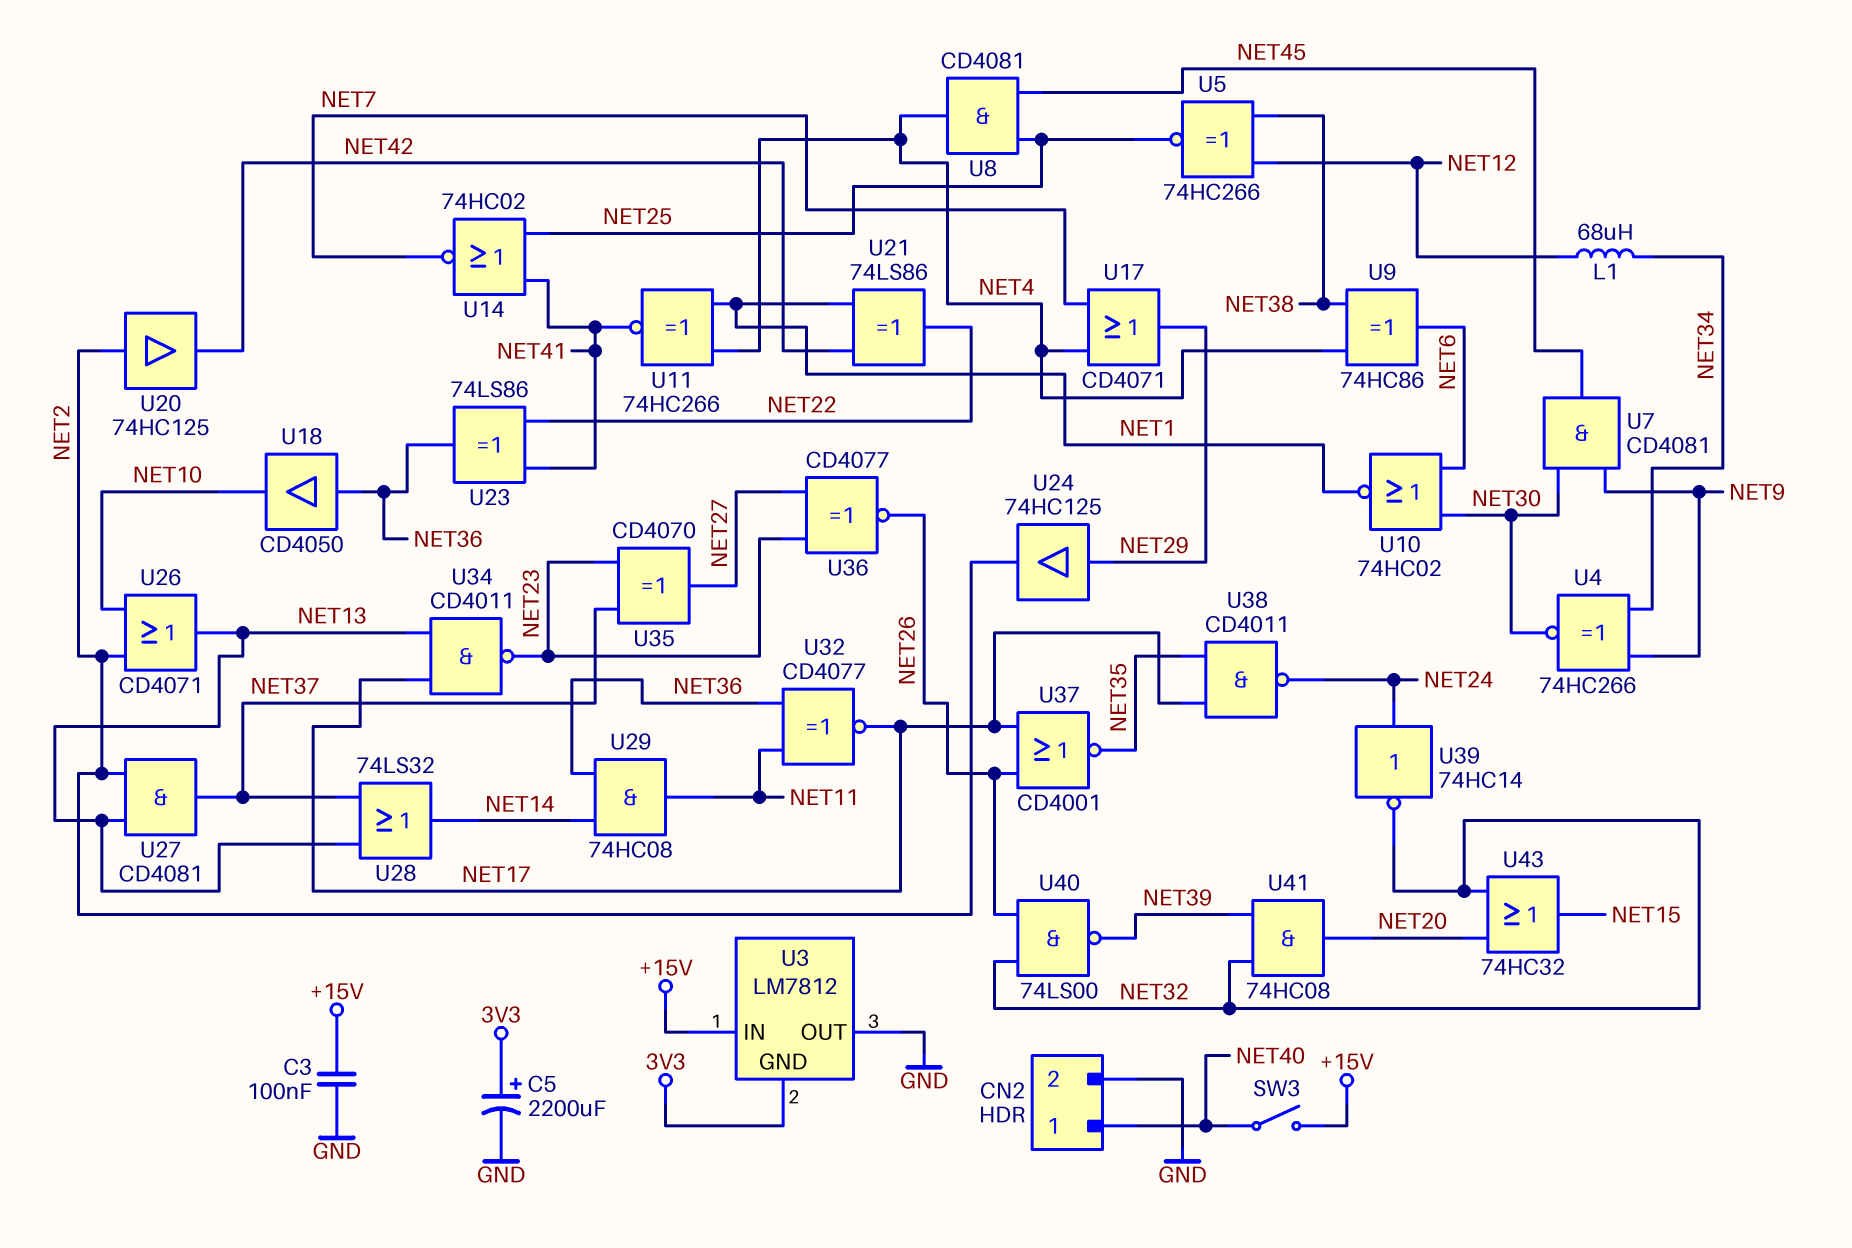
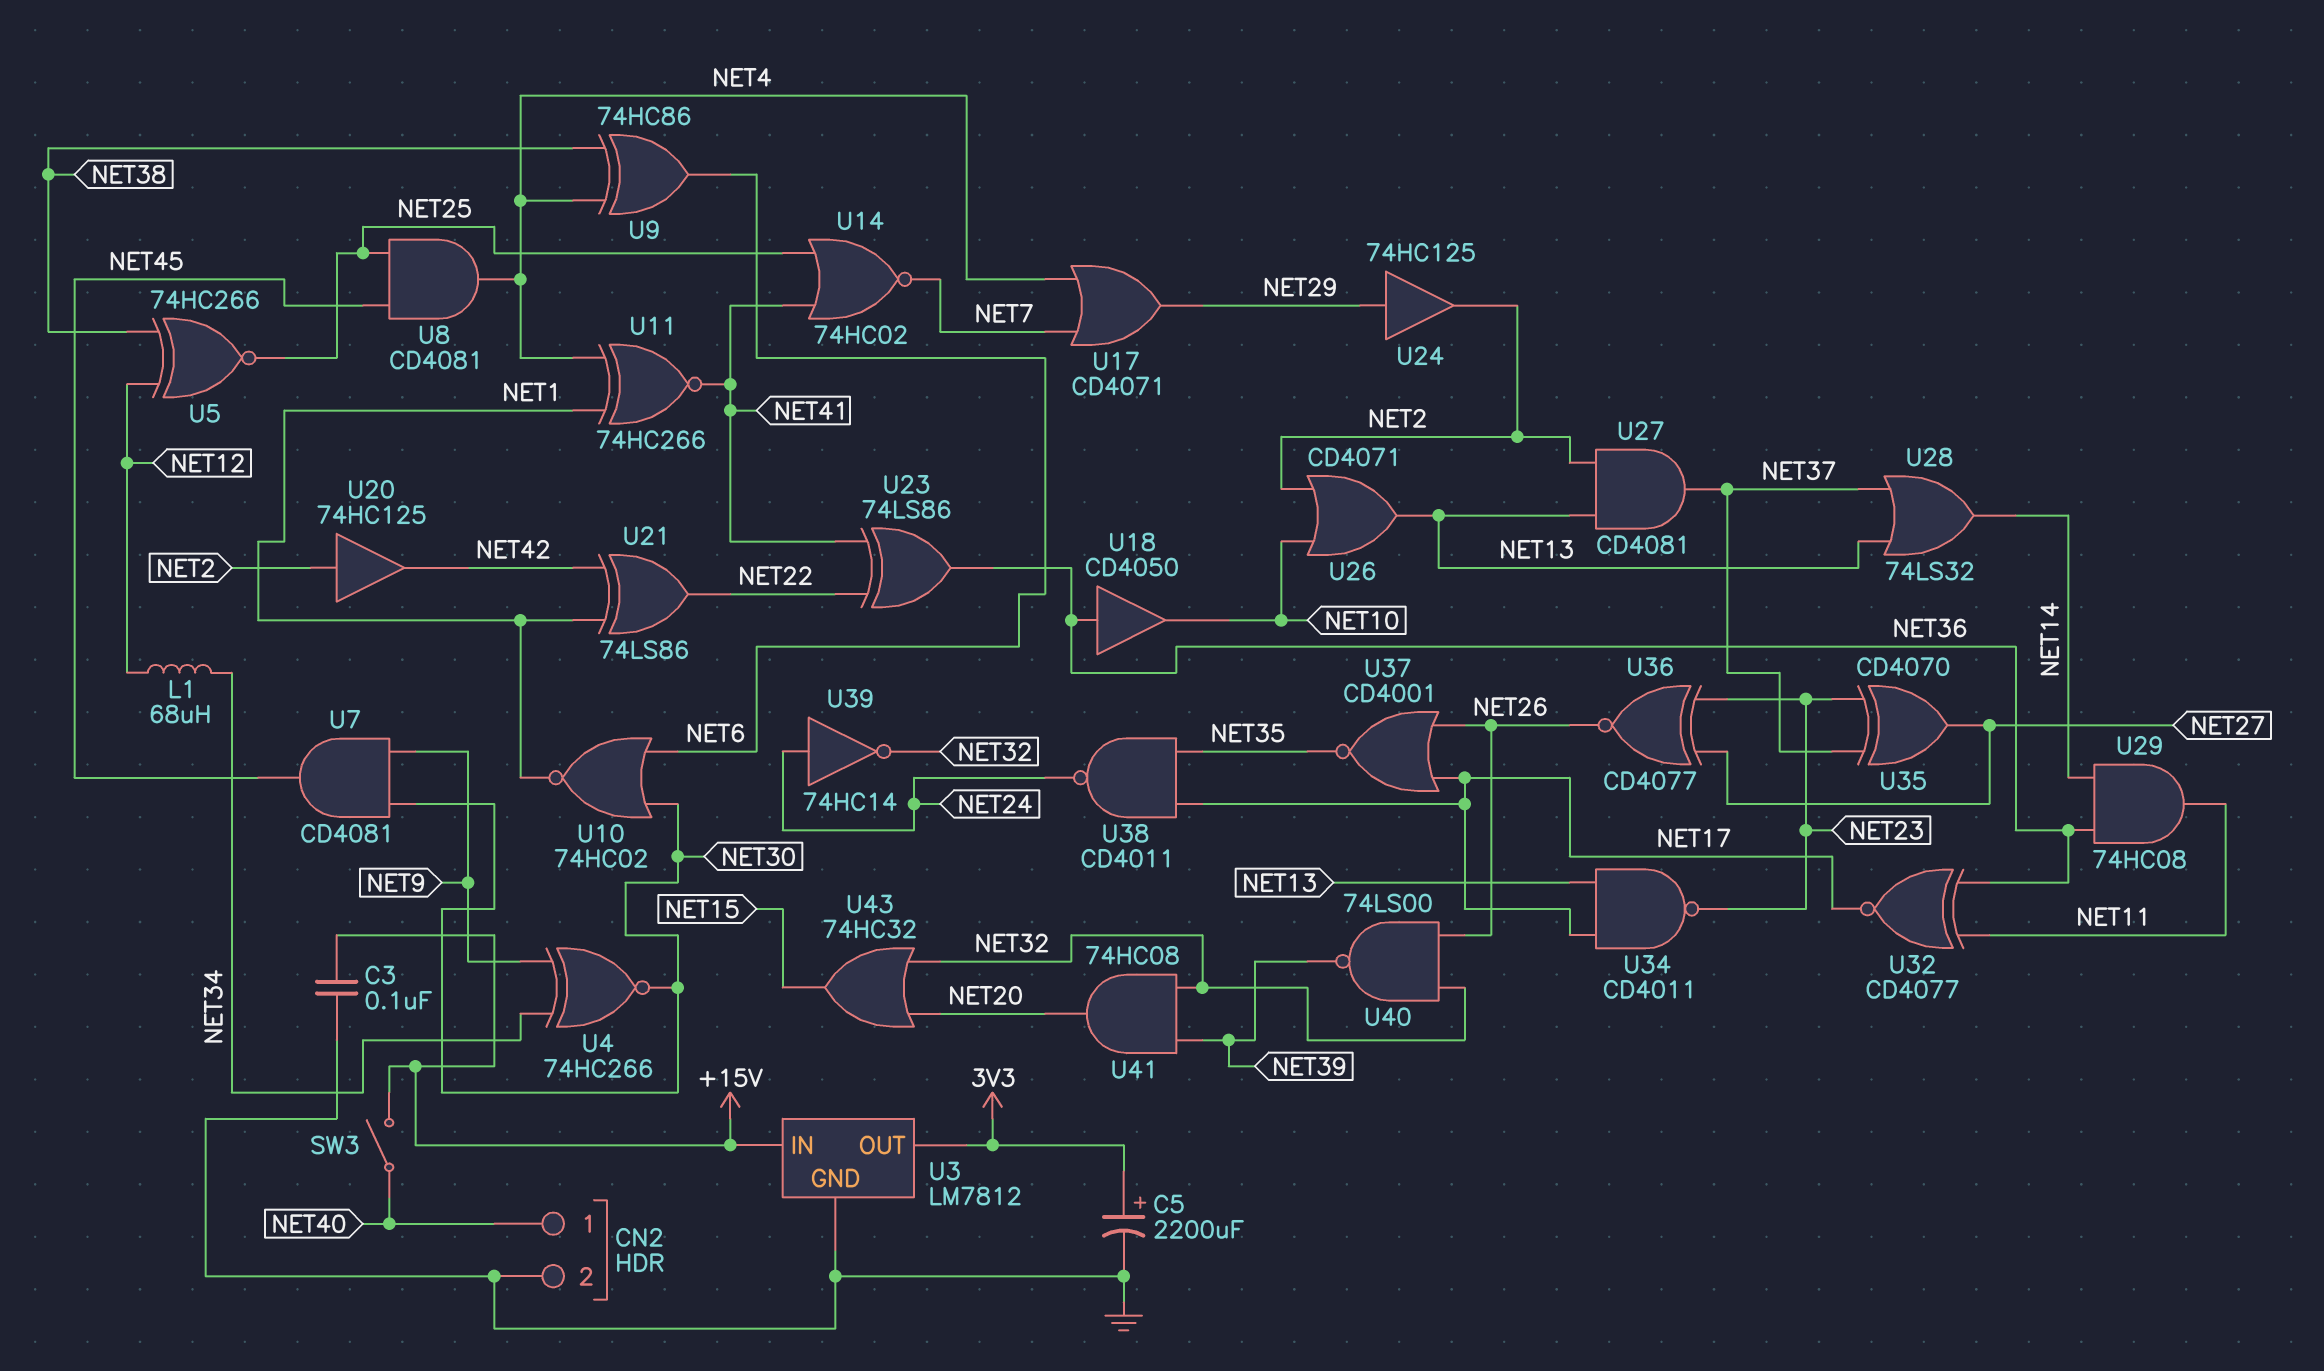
U3 pin GND: 3V3 -> GND
U3 pin OUT: GND -> 3V3

